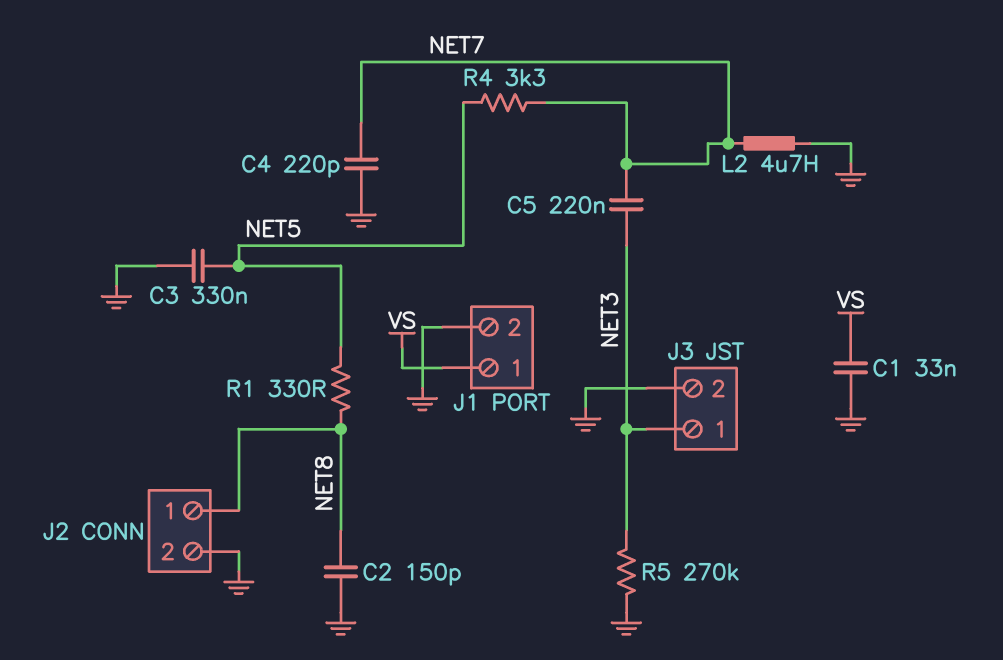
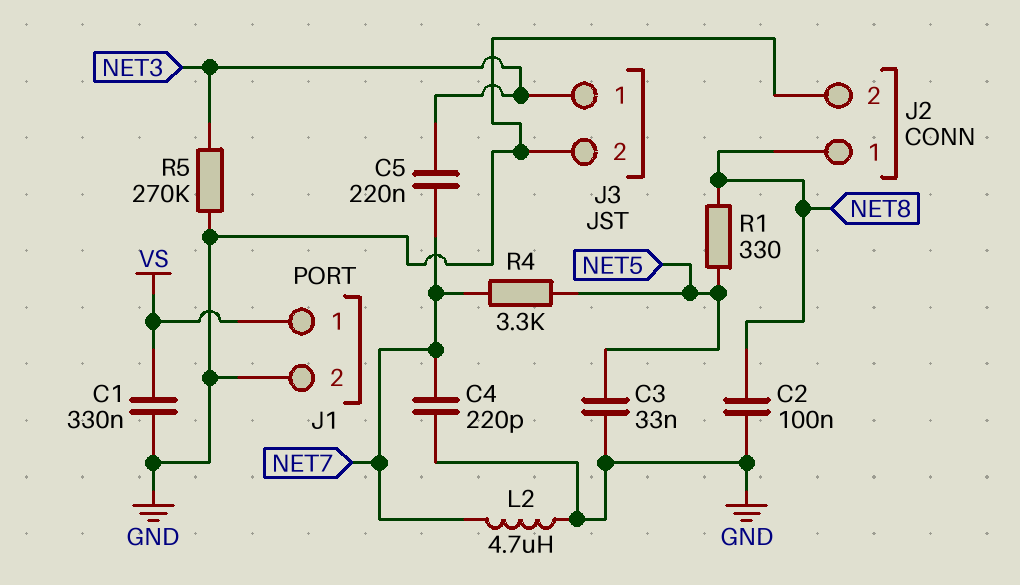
C1: 33nF (GND, VS) -> 330nF (GND, VS)
C2: 150pF (GND, NET8) -> 100nF (GND, NET8)
C3: 330nF (GND, NET5) -> 33nF (GND, NET5)

